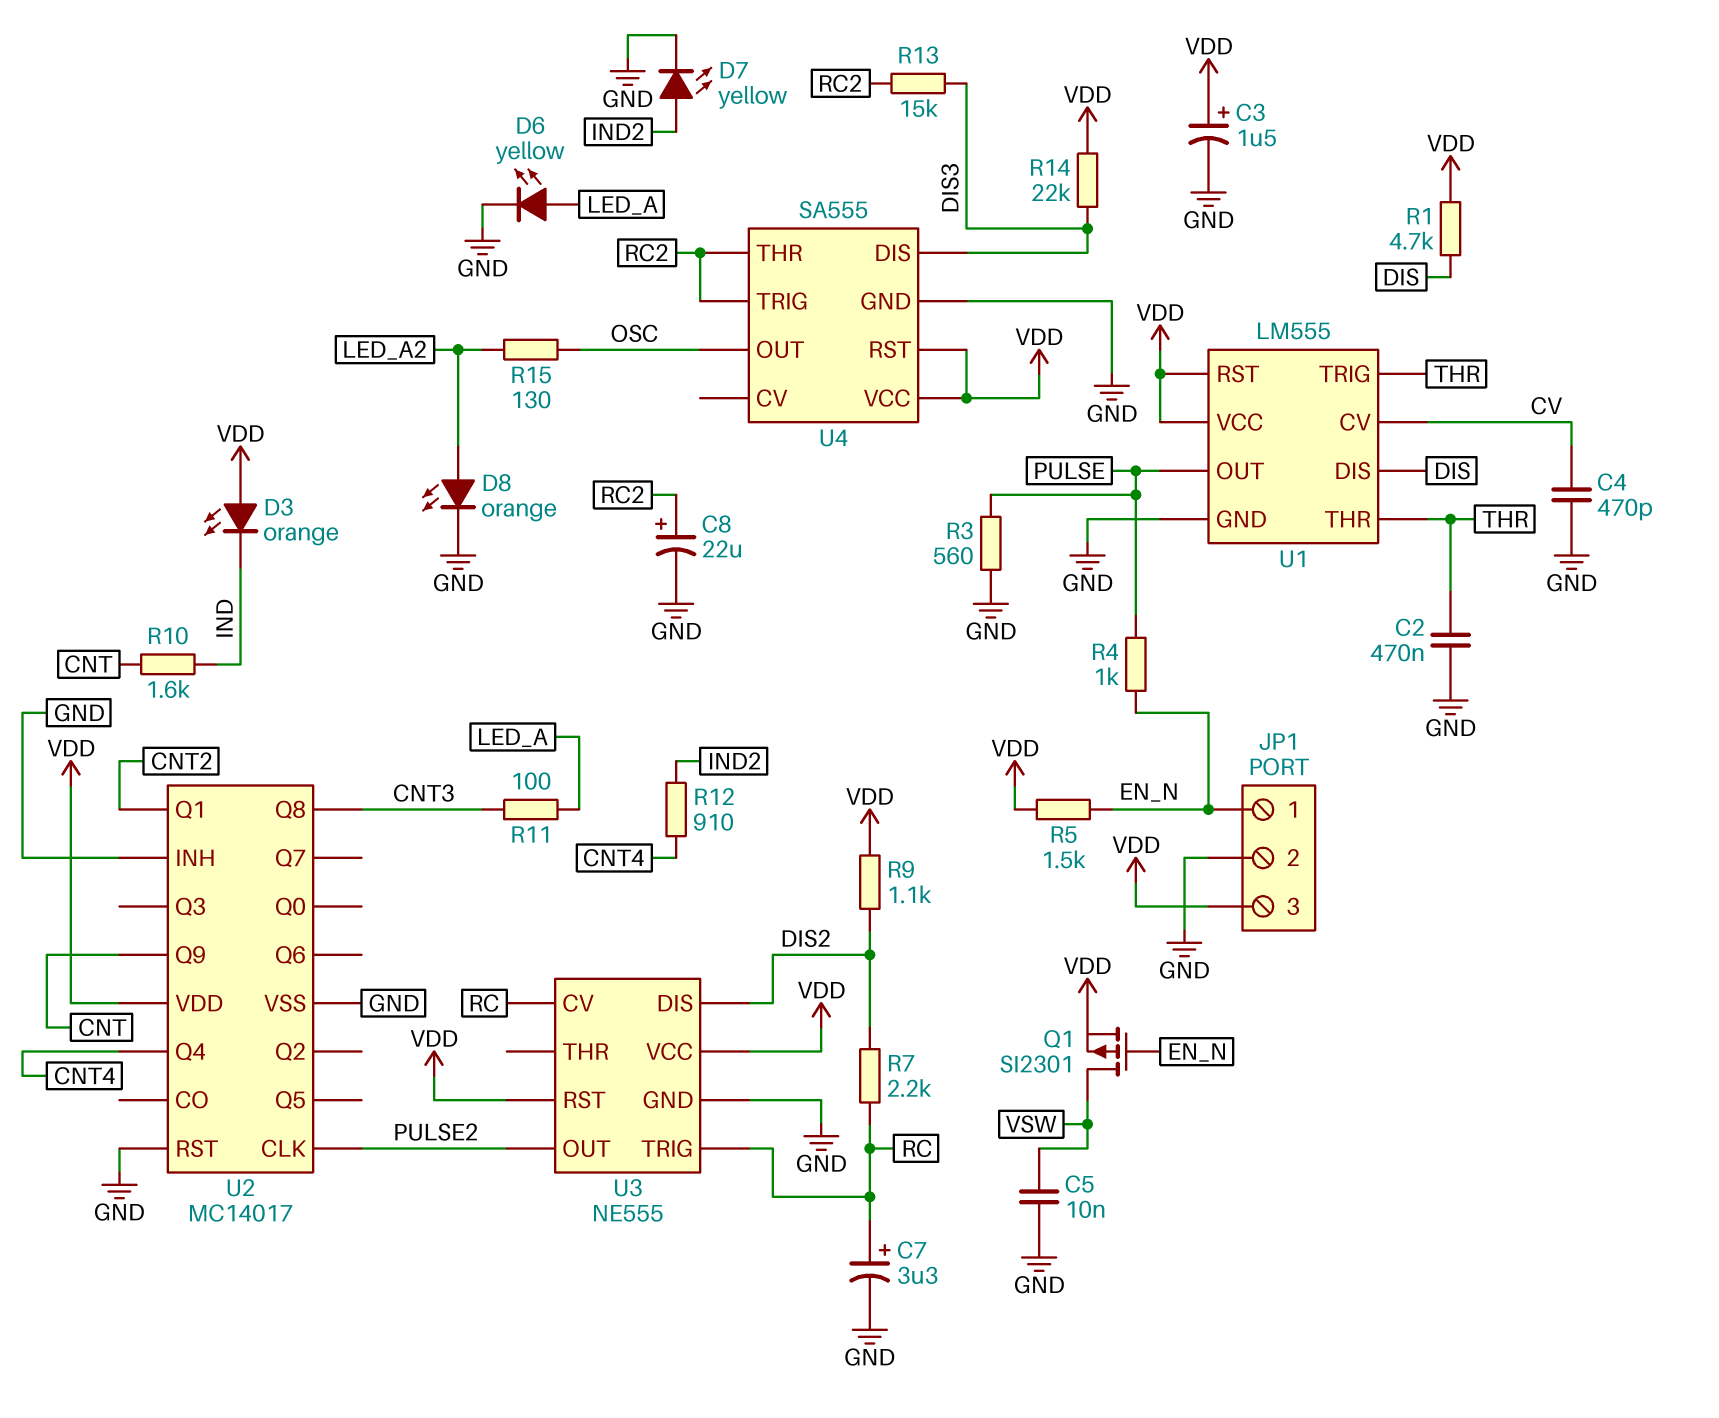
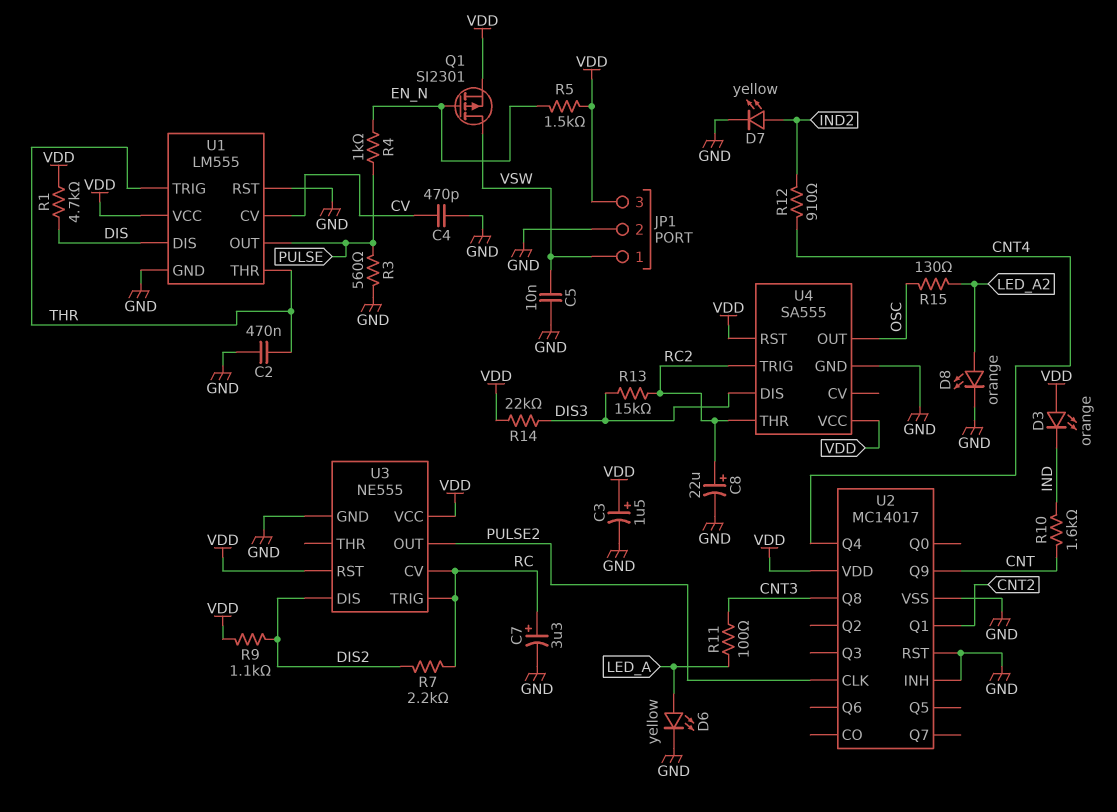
JP1 pin 1: EN_N -> VSW
U1 pin RST: VDD -> GND

